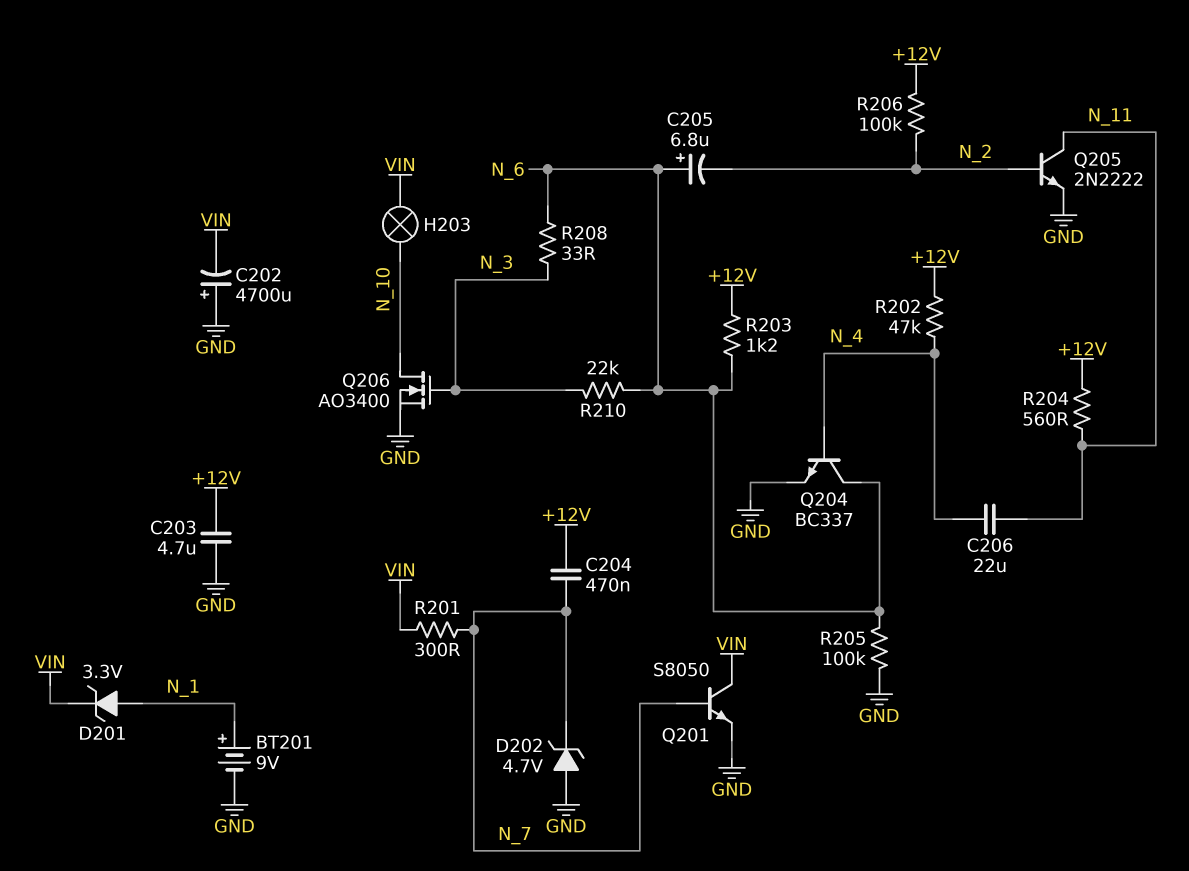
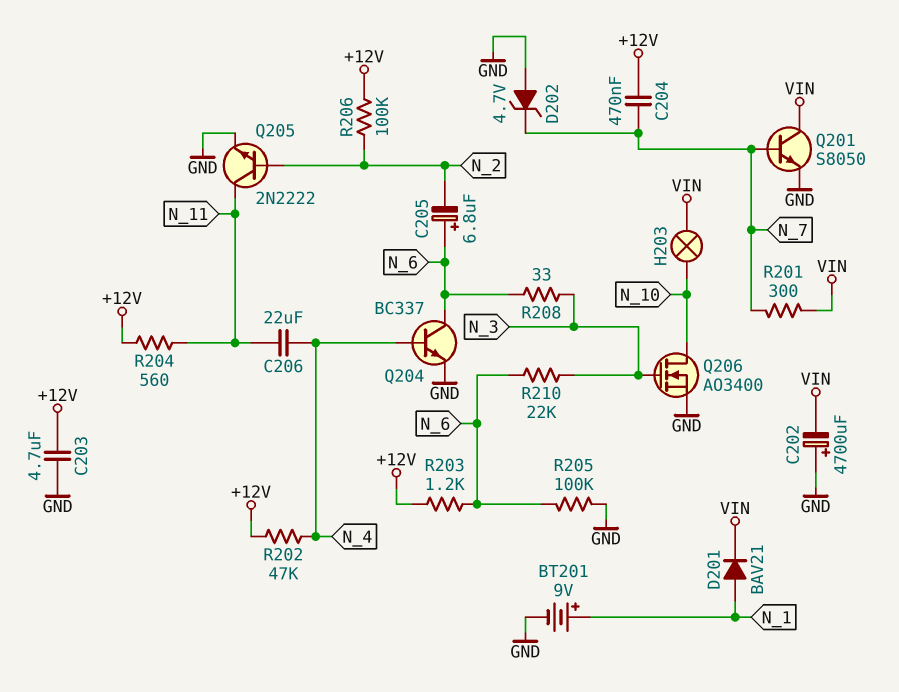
D201: zener 3.3V (A N_1, K VIN) -> diode BAV21 (A N_1, K VIN)

